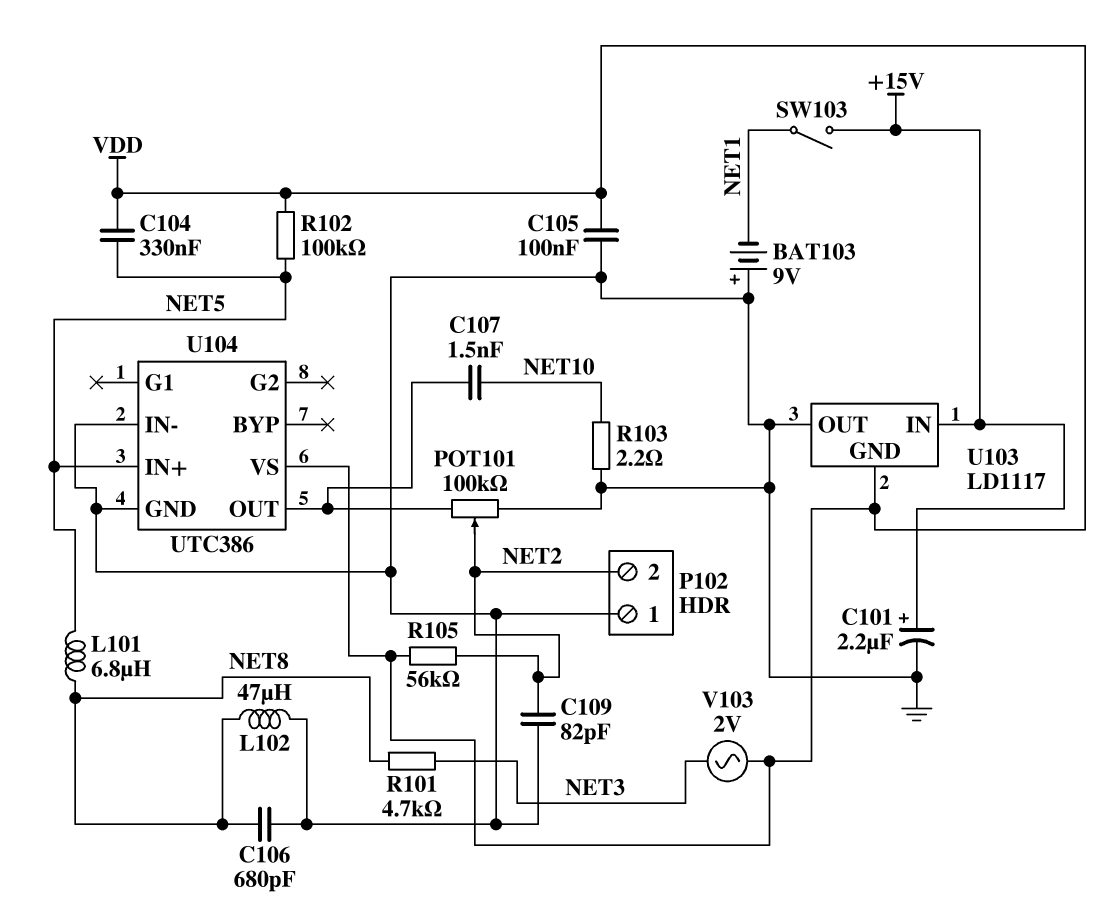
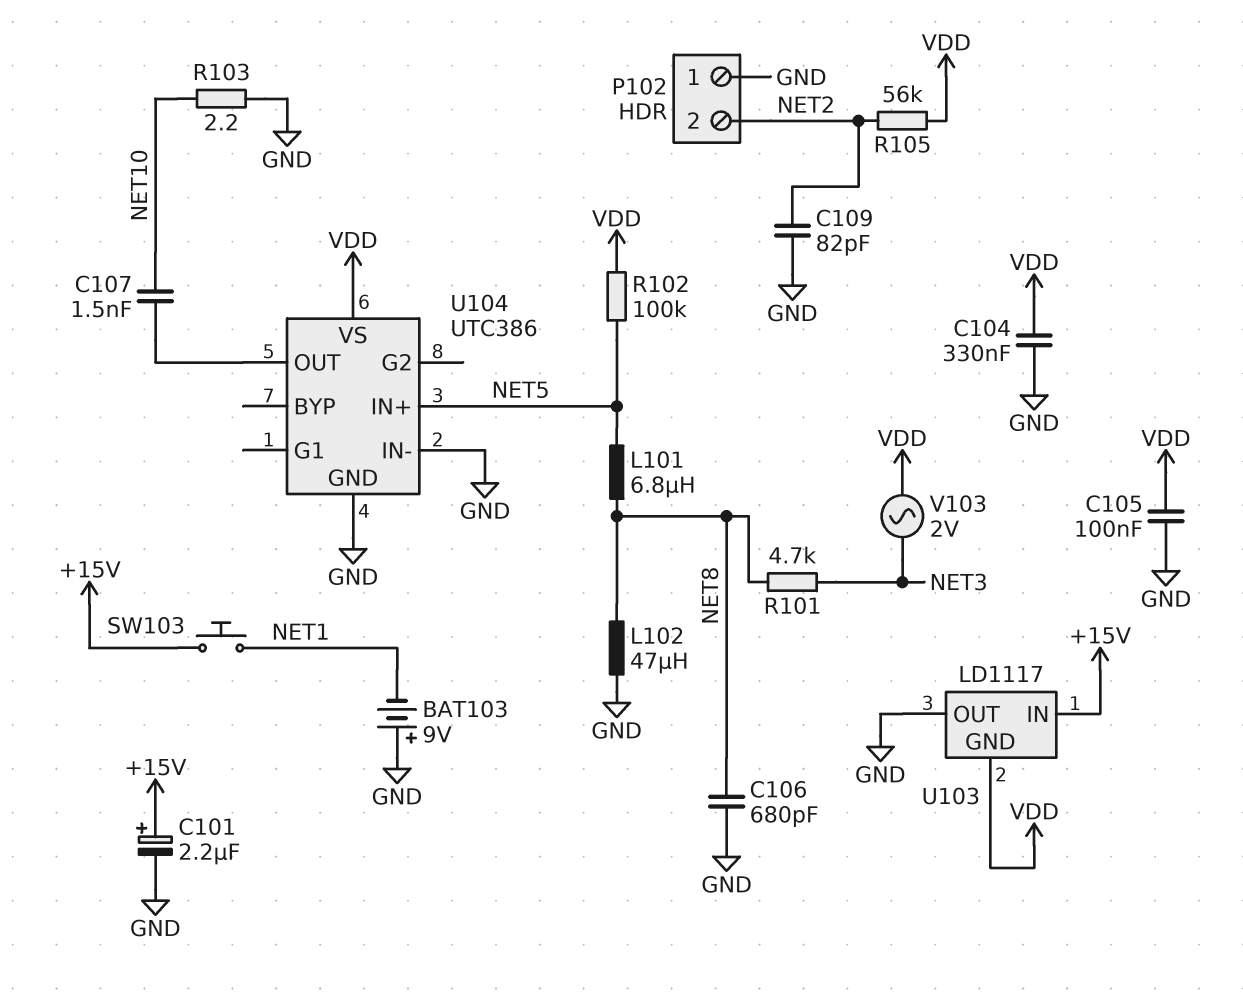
C104: 330nF (NET5, VDD) -> 330nF (GND, VDD)
POT101: 100k (GND, U104/OUT, wiper NET2) -> none
SW103: switch (+15V, NET1) -> button (+15V, NET1)

